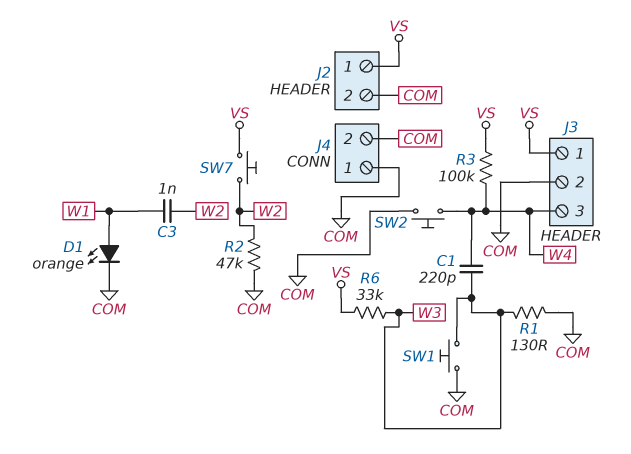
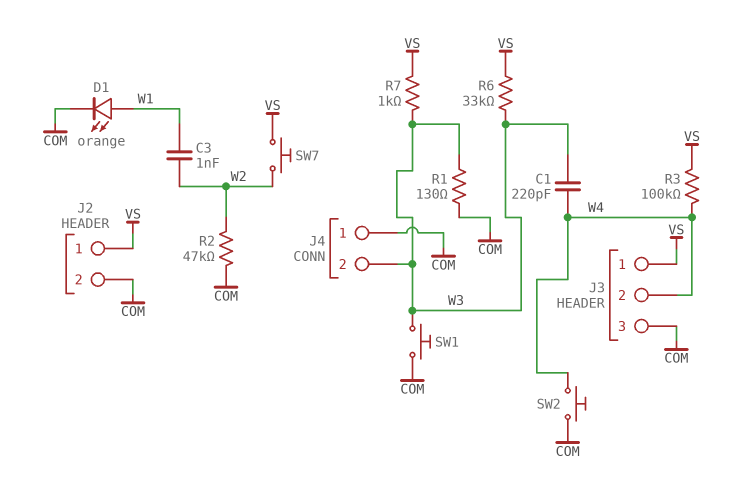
J3 pin 2: COM -> W4
J3 pin 3: W4 -> COM
J4 pin 2: COM -> W3
R7: none -> 1k (VS, W3)

